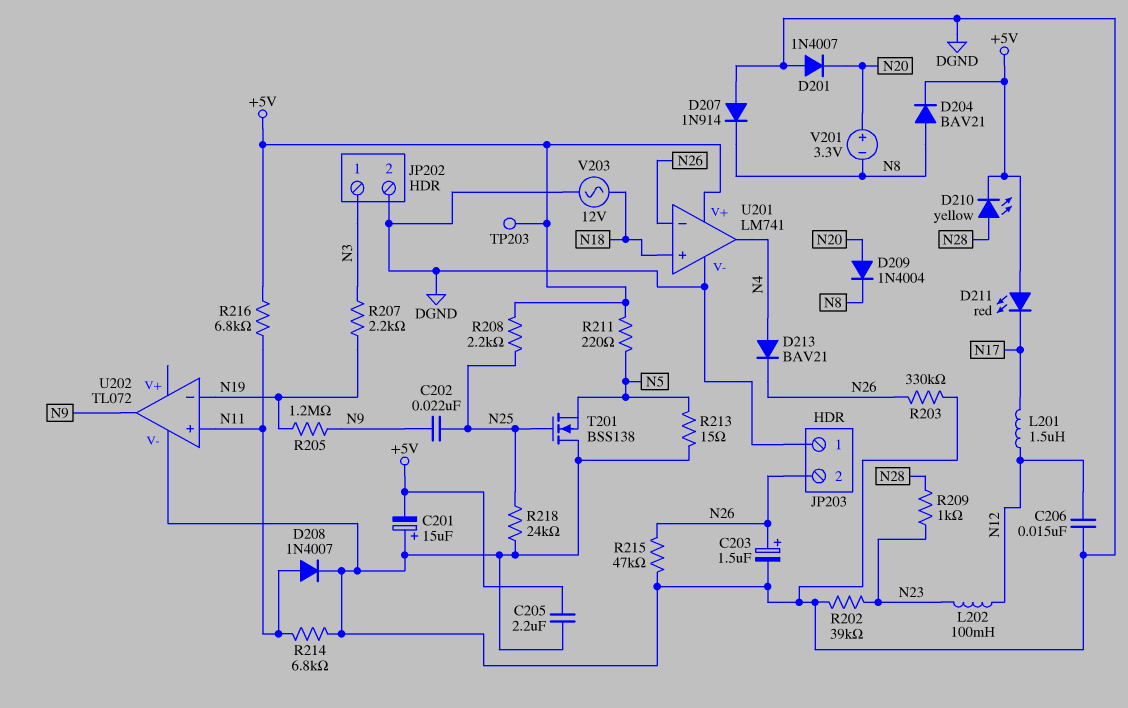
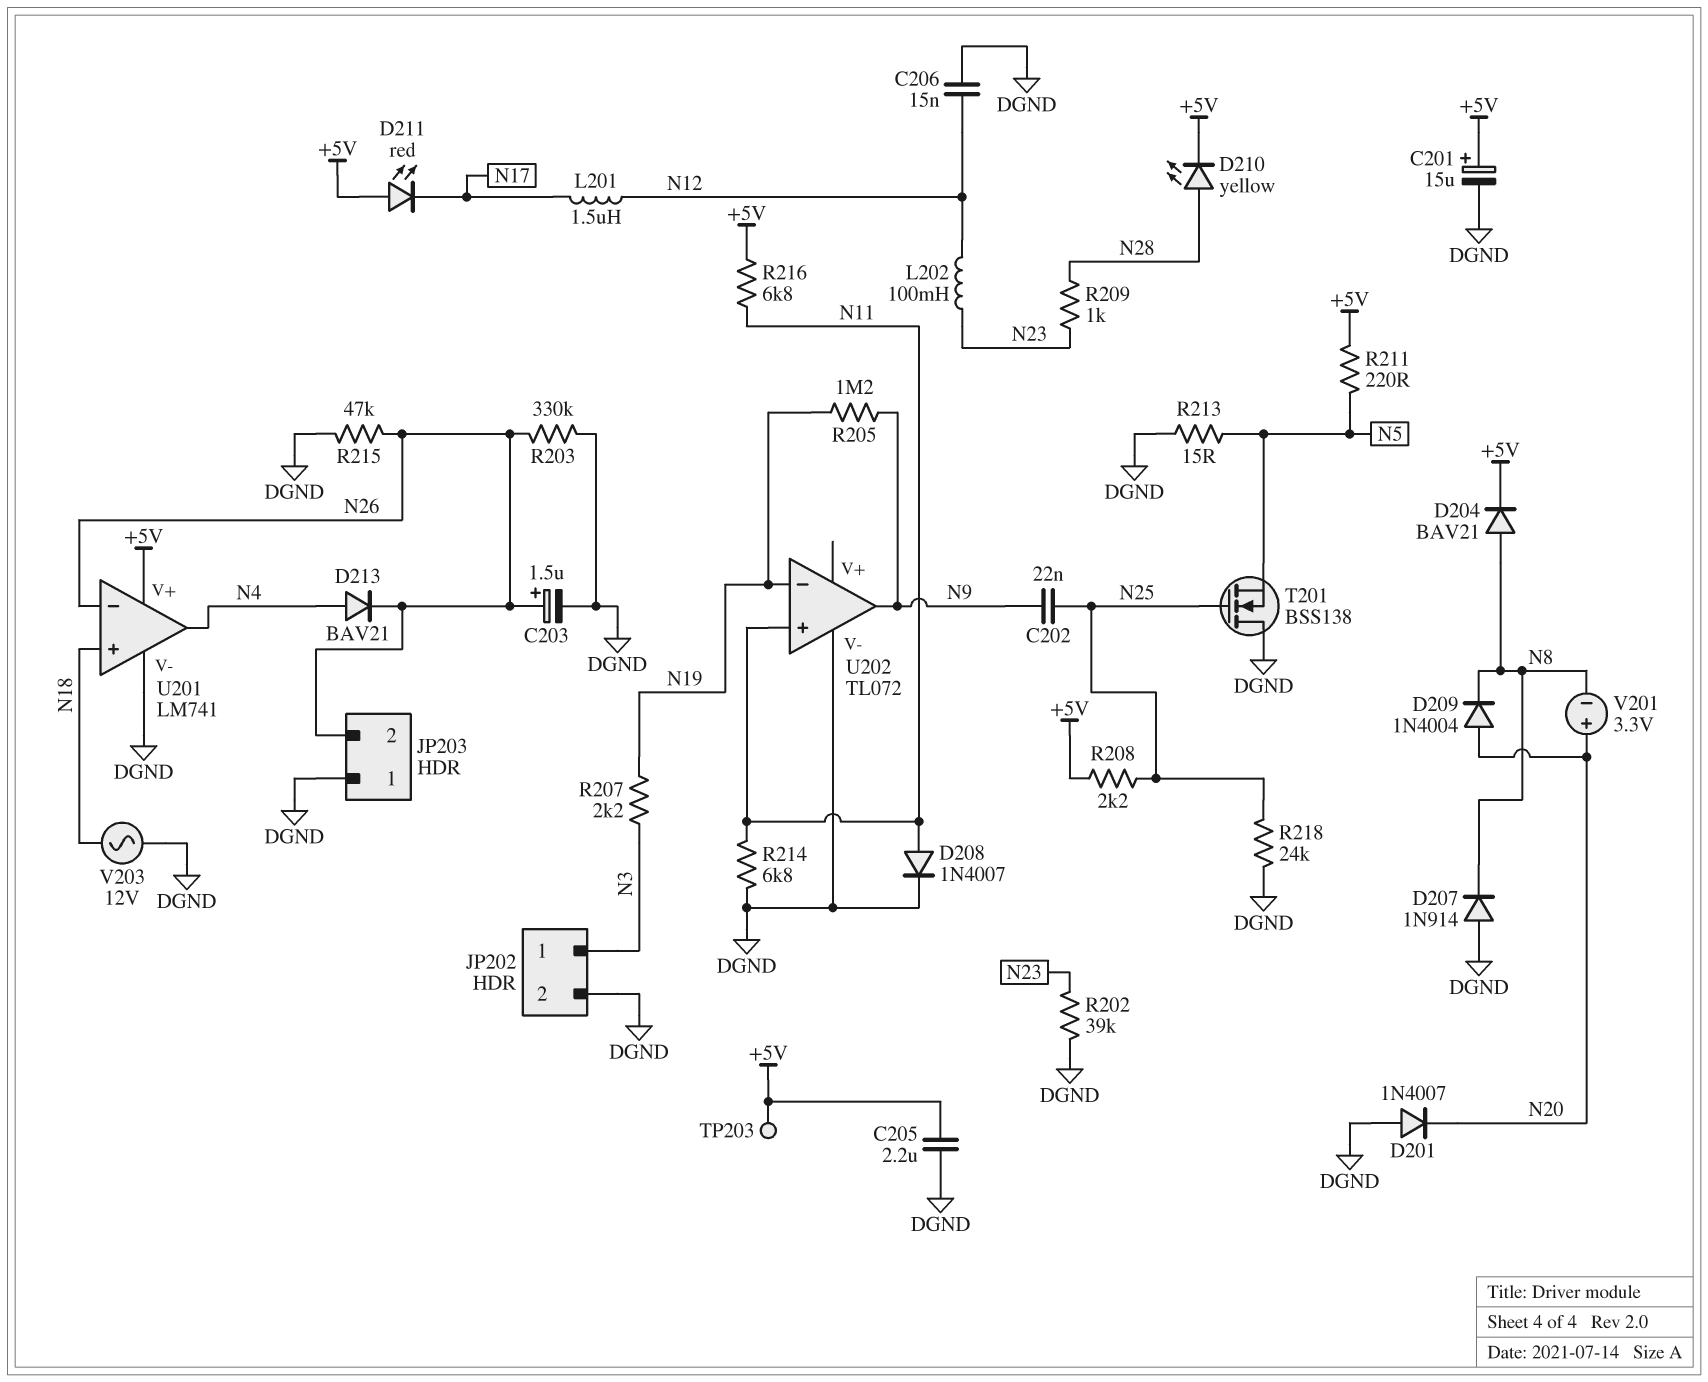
C201: 15uF (plus DGND, minus +5V) -> 15uF (plus +5V, minus DGND)

